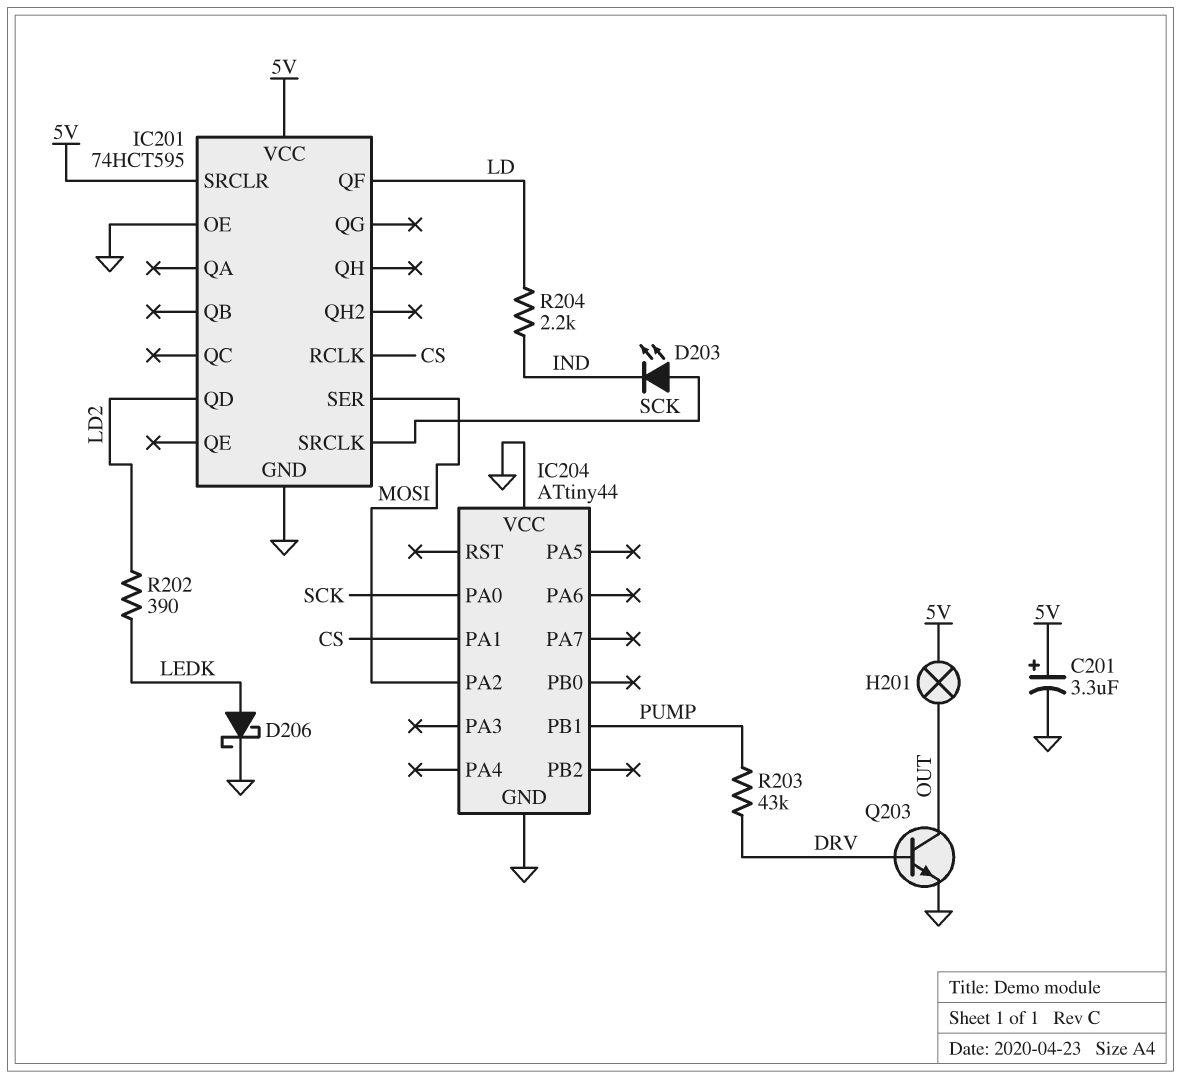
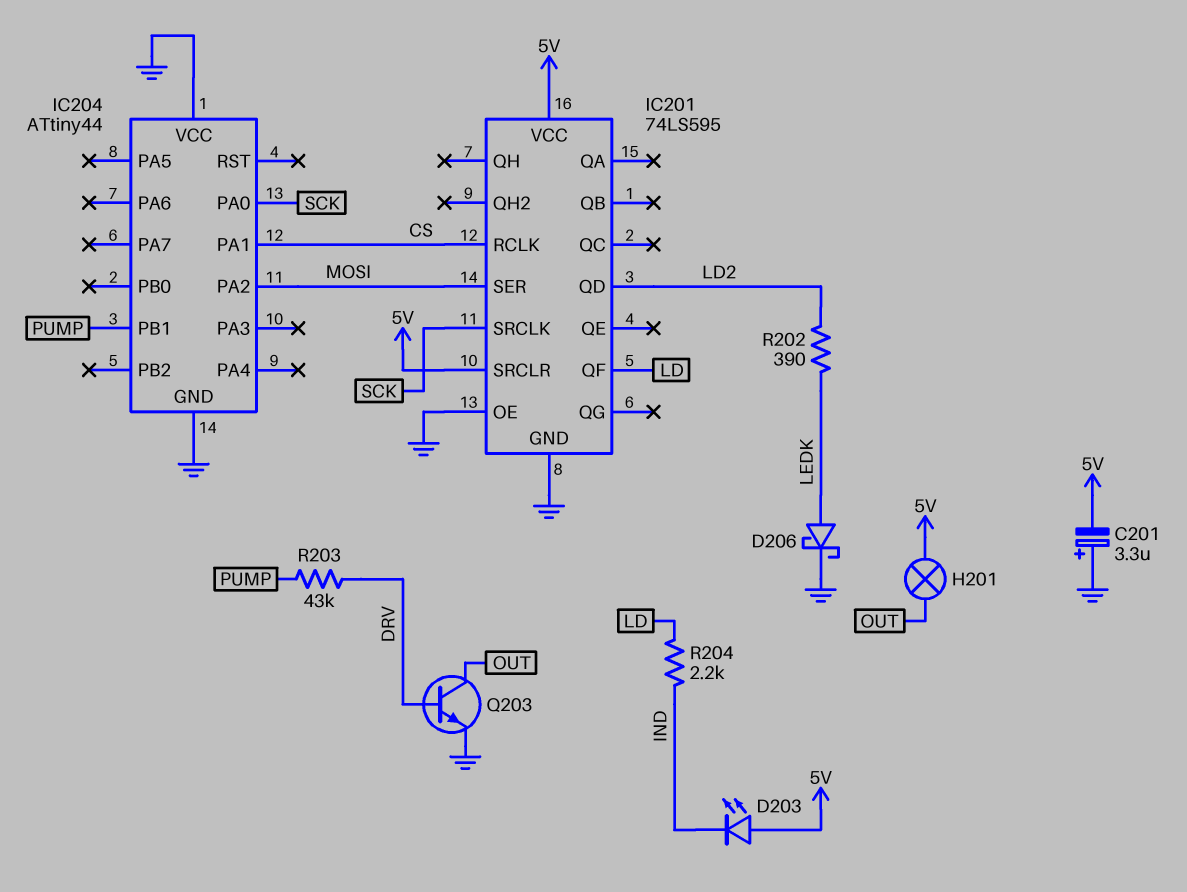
C201: 3.3uF (plus 5V, minus GND) -> 3.3uF (plus GND, minus 5V)
D203: LED (A SCK, K IND) -> LED (A 5V, K IND)
IC201: 74HCT595 -> 74LS595

